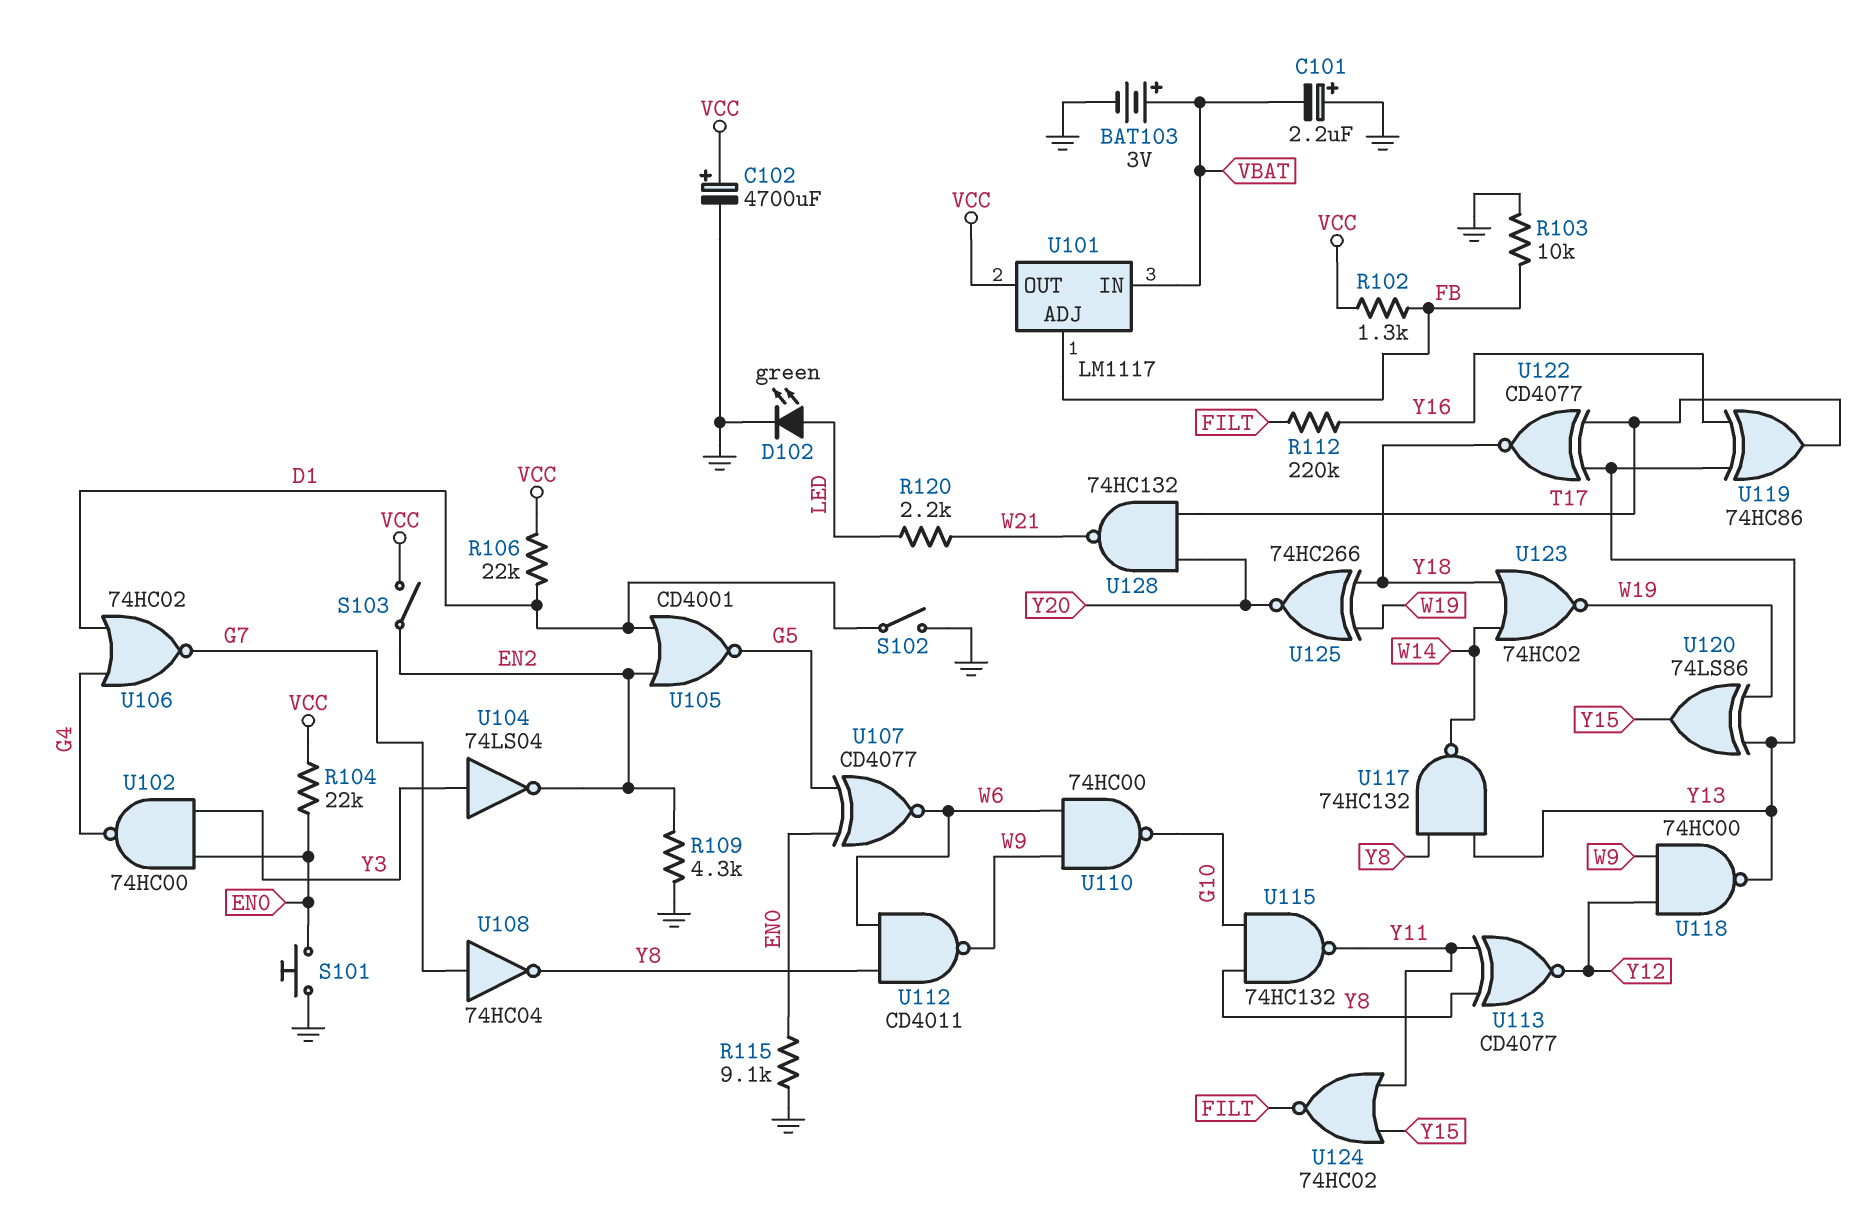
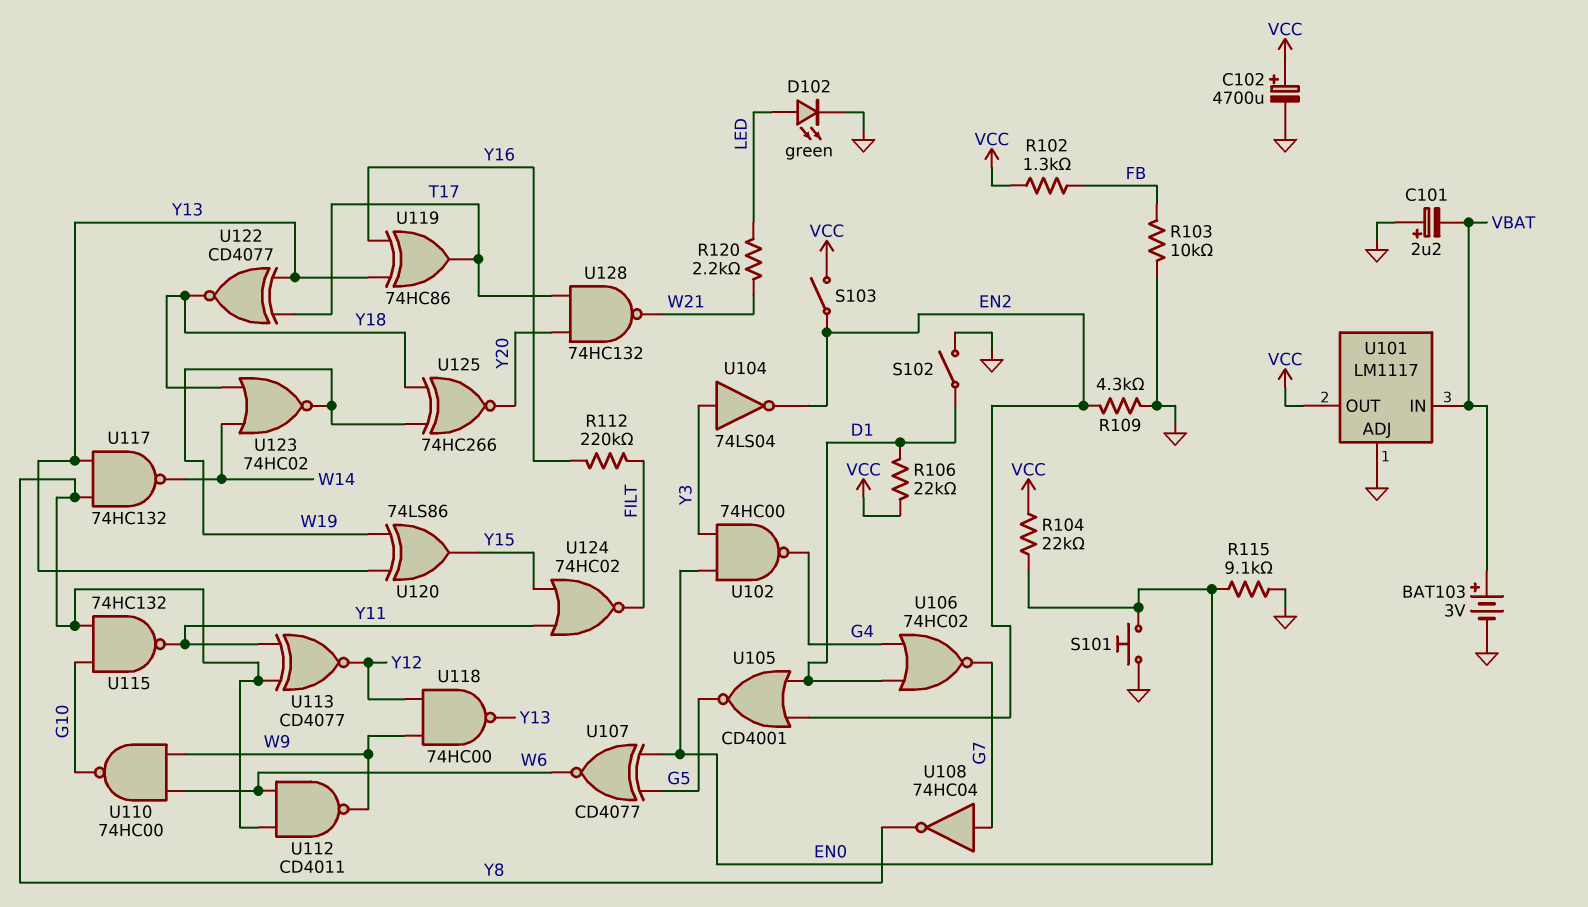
U101 pin ADJ: FB -> GND

